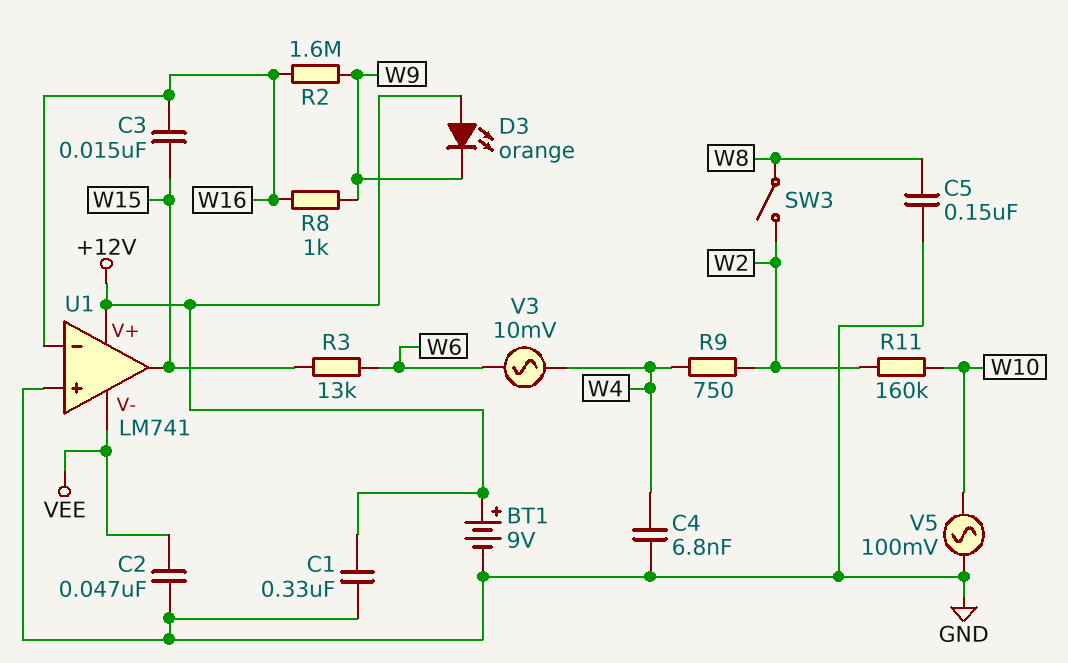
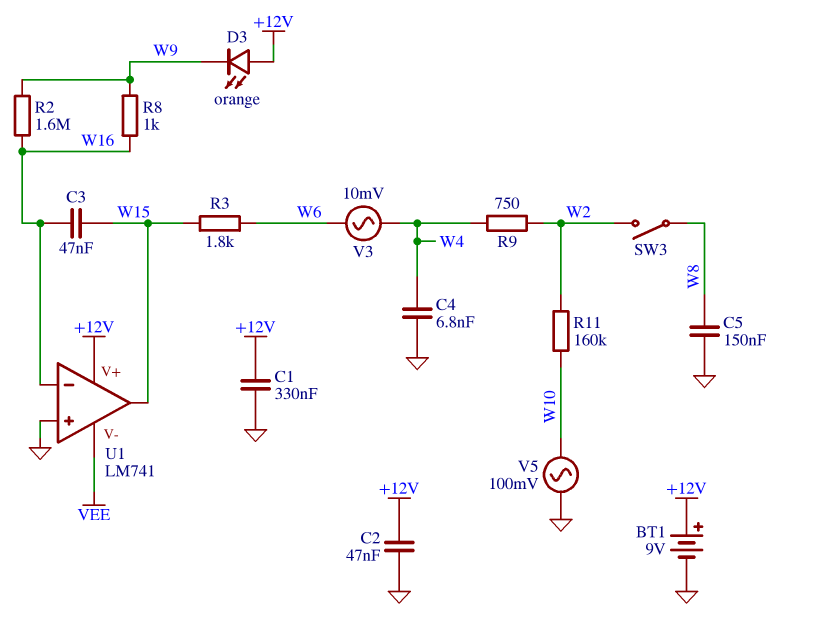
C2: 47nF (GND, VEE) -> 47nF (+12V, GND)
C3: 15nF (W15, W16) -> 47nF (W15, W16)
R3: 13k (W6, W15) -> 1.8k (W6, W15)

